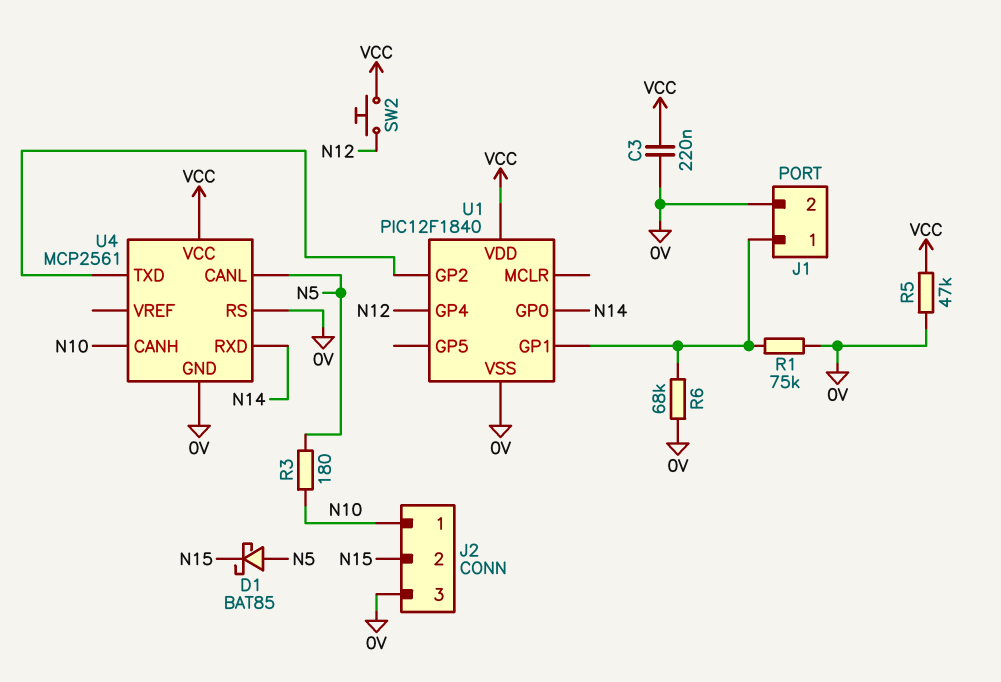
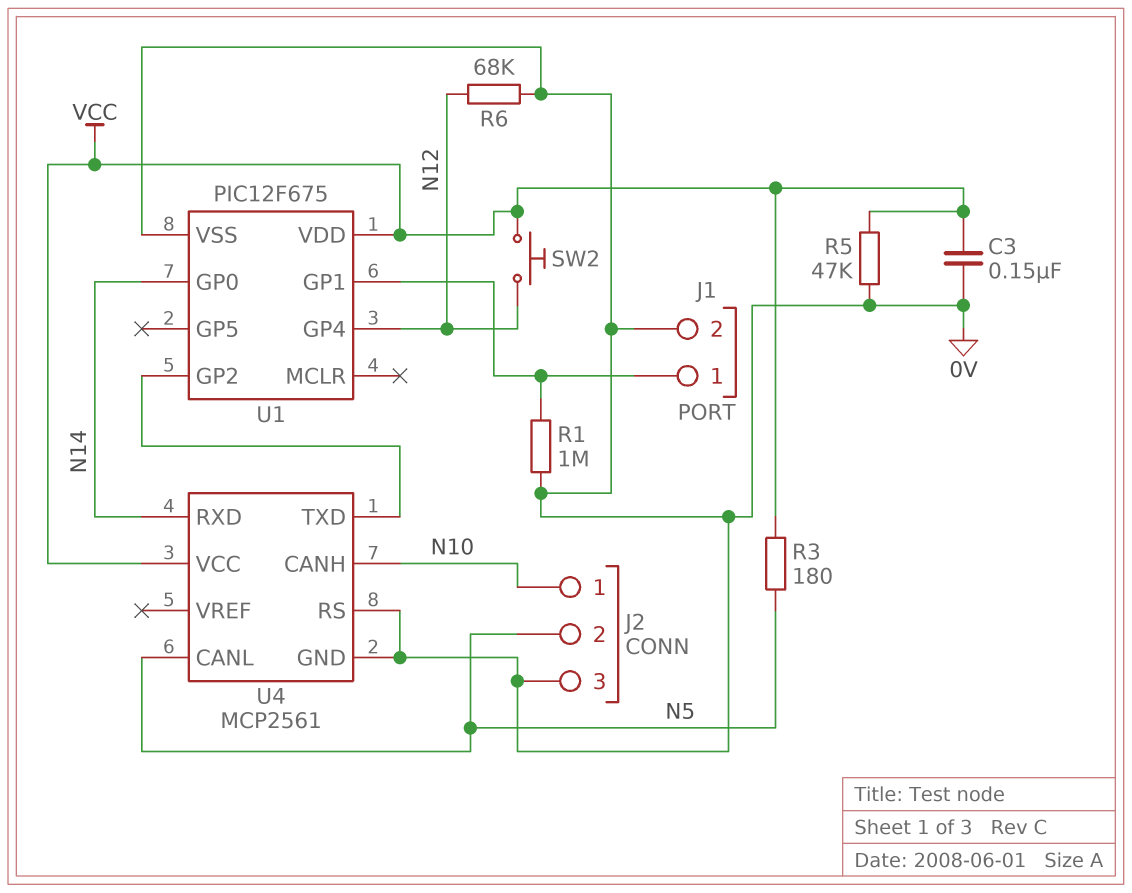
C3: 220nF (0V, VCC) -> 150nF (0V, VCC)
D1: schottky BAT85 (A N5, K N15) -> none
J2 pin 2: N15 -> N5
R1: 75k (0V, J1/1) -> 1M (0V, J1/1)
R3: 180 (N5, N10) -> 180 (N5, VCC)
R6: 68k (0V, J1/1) -> 68k (0V, N12)
U1: PIC12F1840 -> PIC12F675

